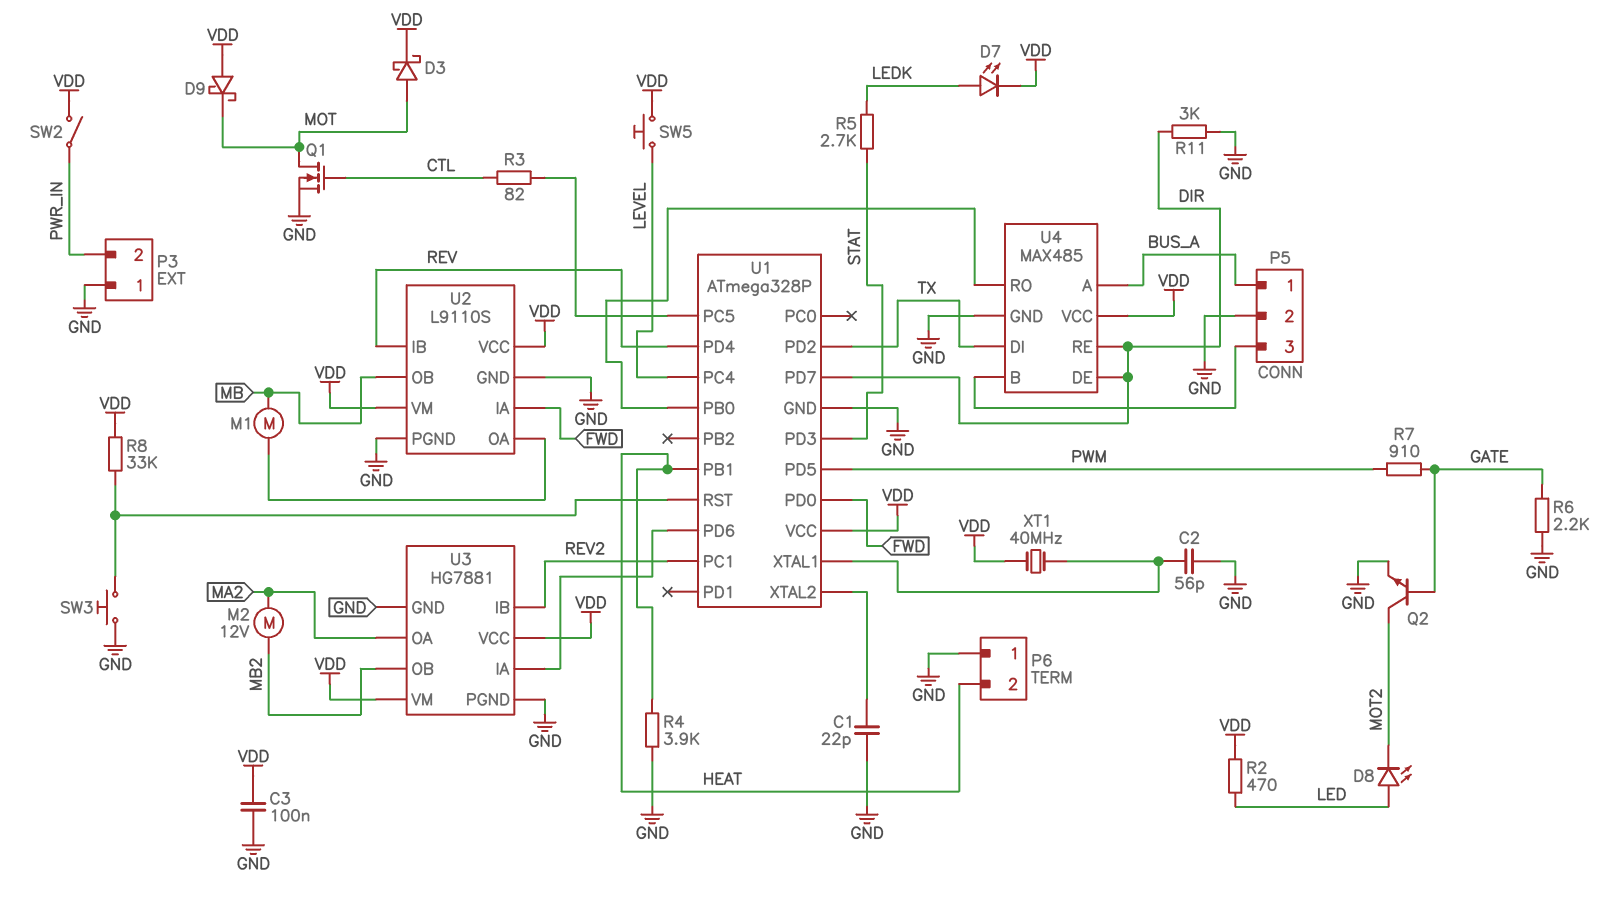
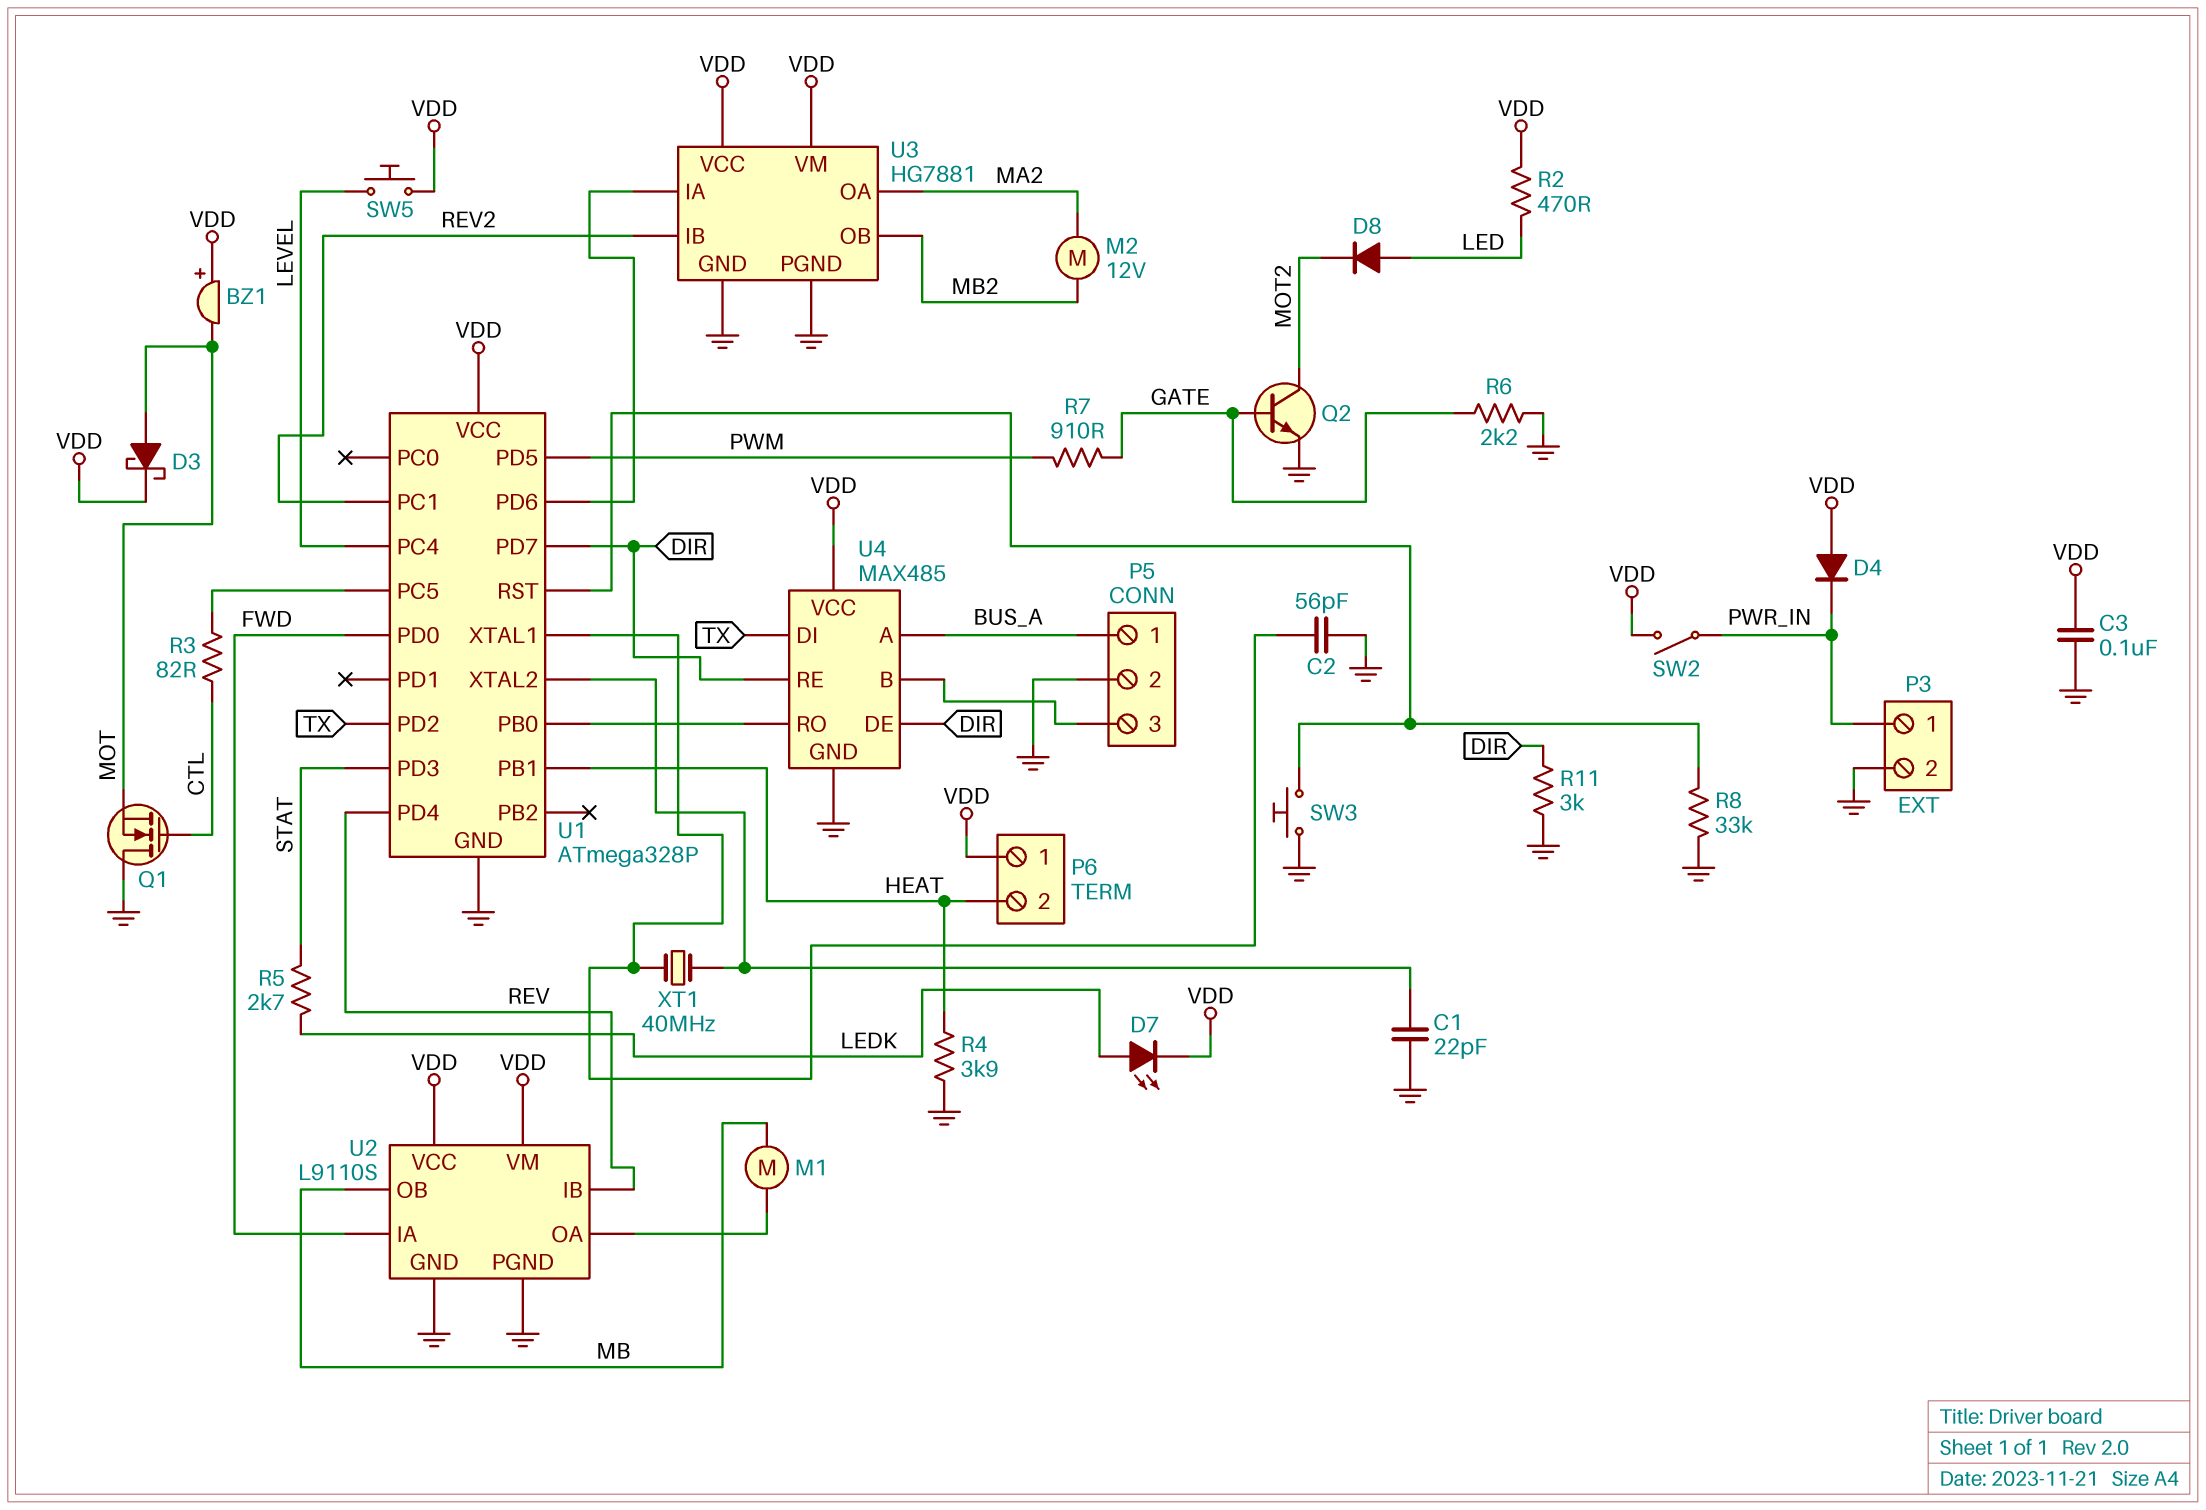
BZ1: none -> buzzer (plus VDD, minus MOT)
D4: none -> diode (A VDD, K PWR_IN)
D8: LED (A LED, K MOT2) -> diode (A LED, K MOT2)
D9: schottky (A VDD, K MOT) -> none
P3 pin 1: GND -> PWR_IN
P3 pin 2: PWR_IN -> GND
P6 pin 1: GND -> VDD
Q1: NMOS (G CTL, D MOT, S GND) -> NMOS (G CTL, D GND, S MOT)
R8: 33k (U1/RST, VDD) -> 33k (GND, U1/RST)
XT1: 40MHz (U1/XTAL1, VDD) -> 40MHz (U1/XTAL1, U1/XTAL2)

